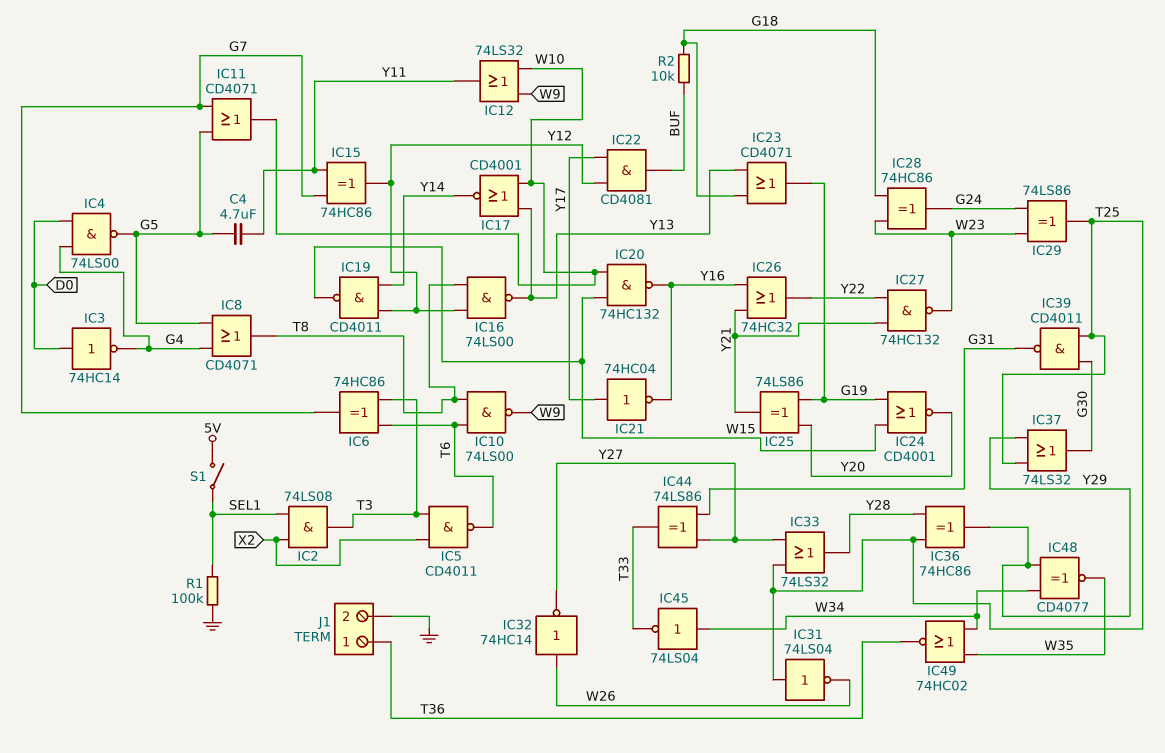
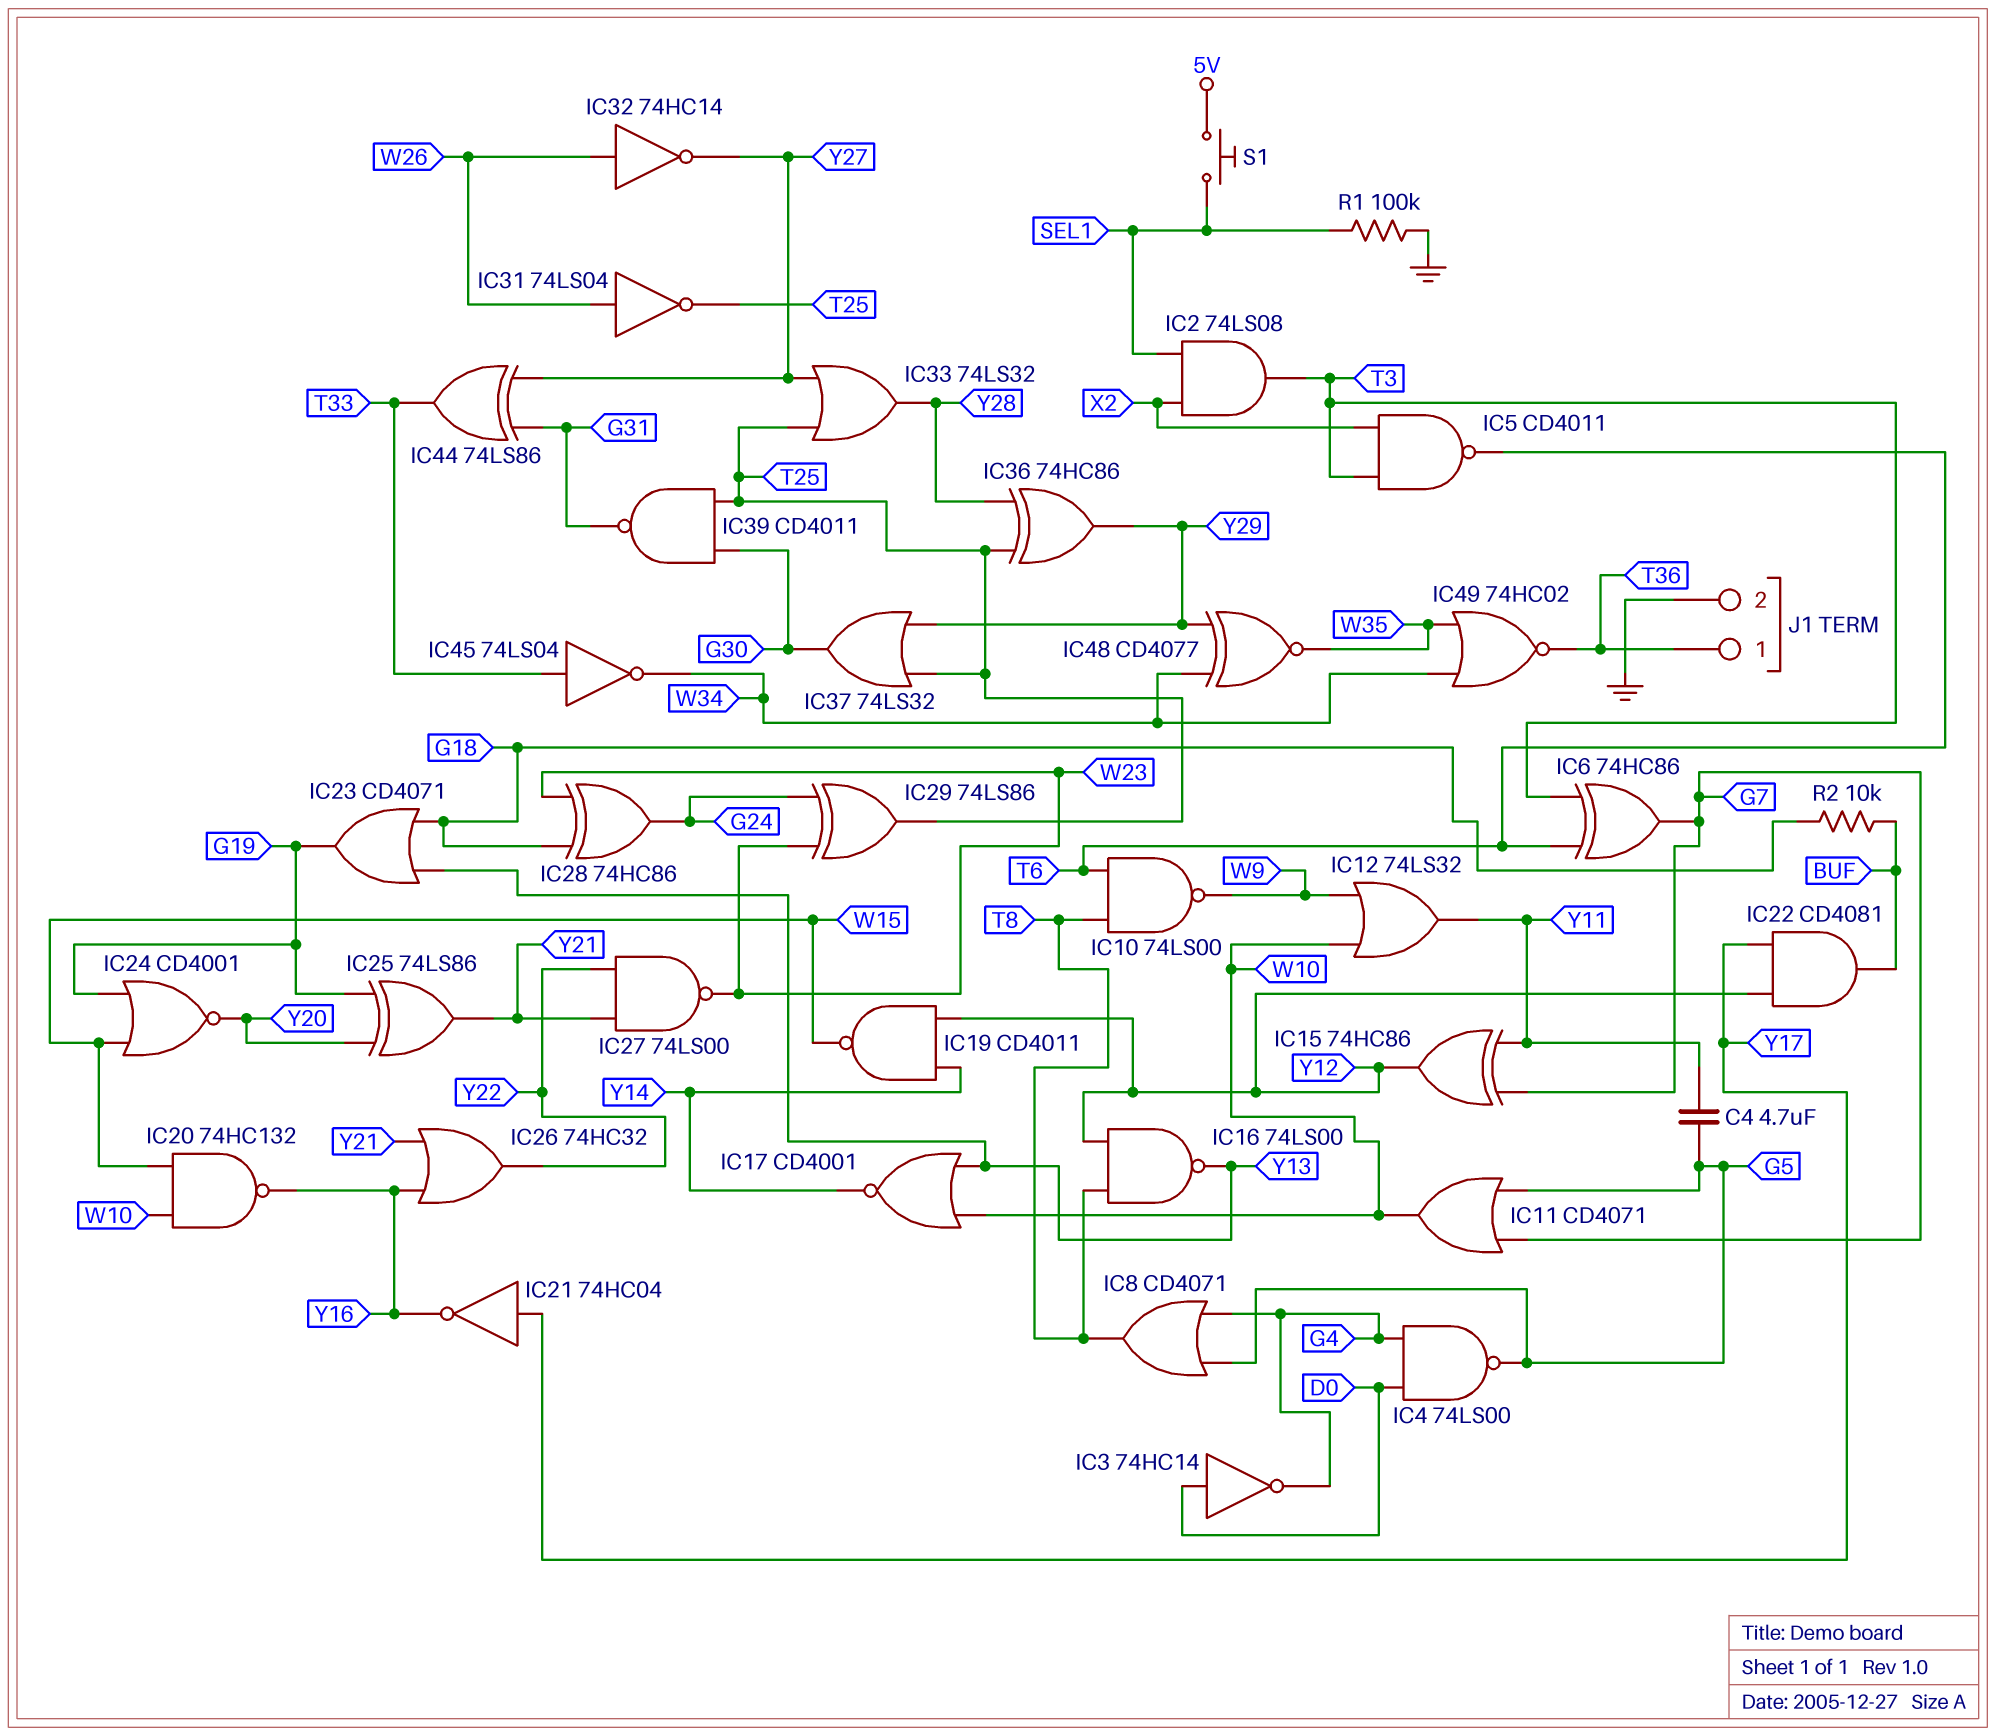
IC27: NAND 74HC132 (in Y21, in Y22, out W23) -> NAND 74LS00 (in Y21, in Y22, out W23)
IC31: NOT 74LS04 (in T25, out W26) -> NOT 74LS04 (in W26, out T25)
IC45: NOT 74LS04 (in W34, out T33) -> NOT 74LS04 (in T33, out W34)
S1: switch (5V, SEL1) -> button (5V, SEL1)

